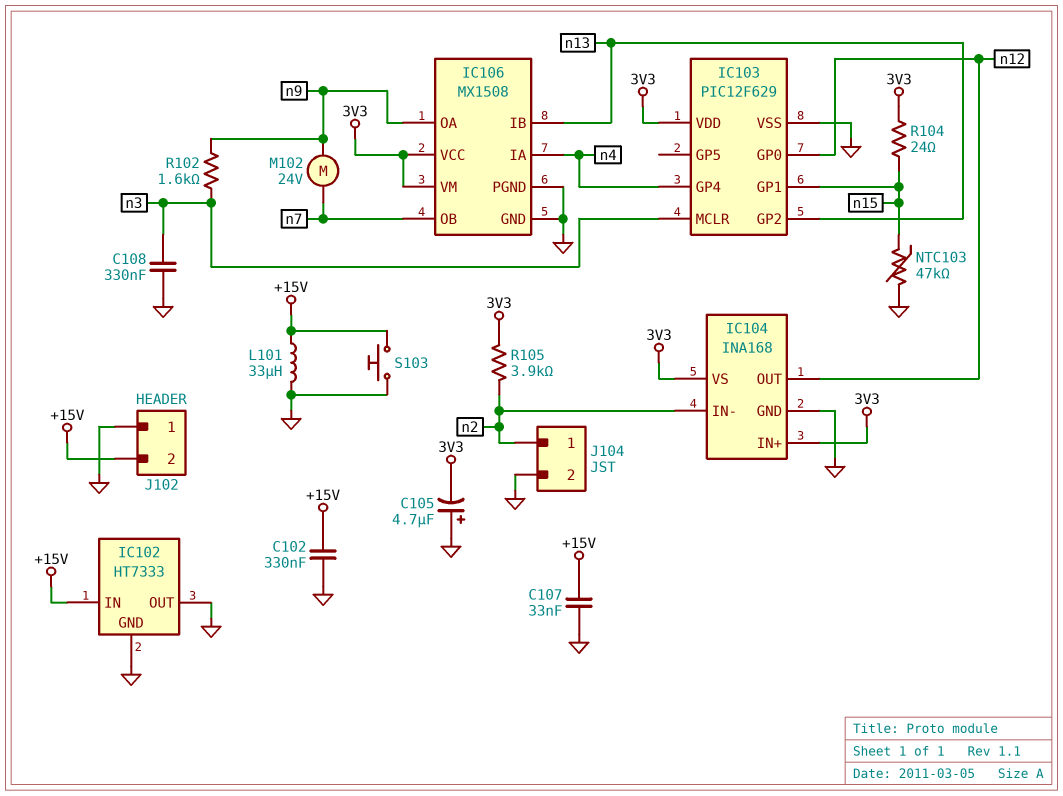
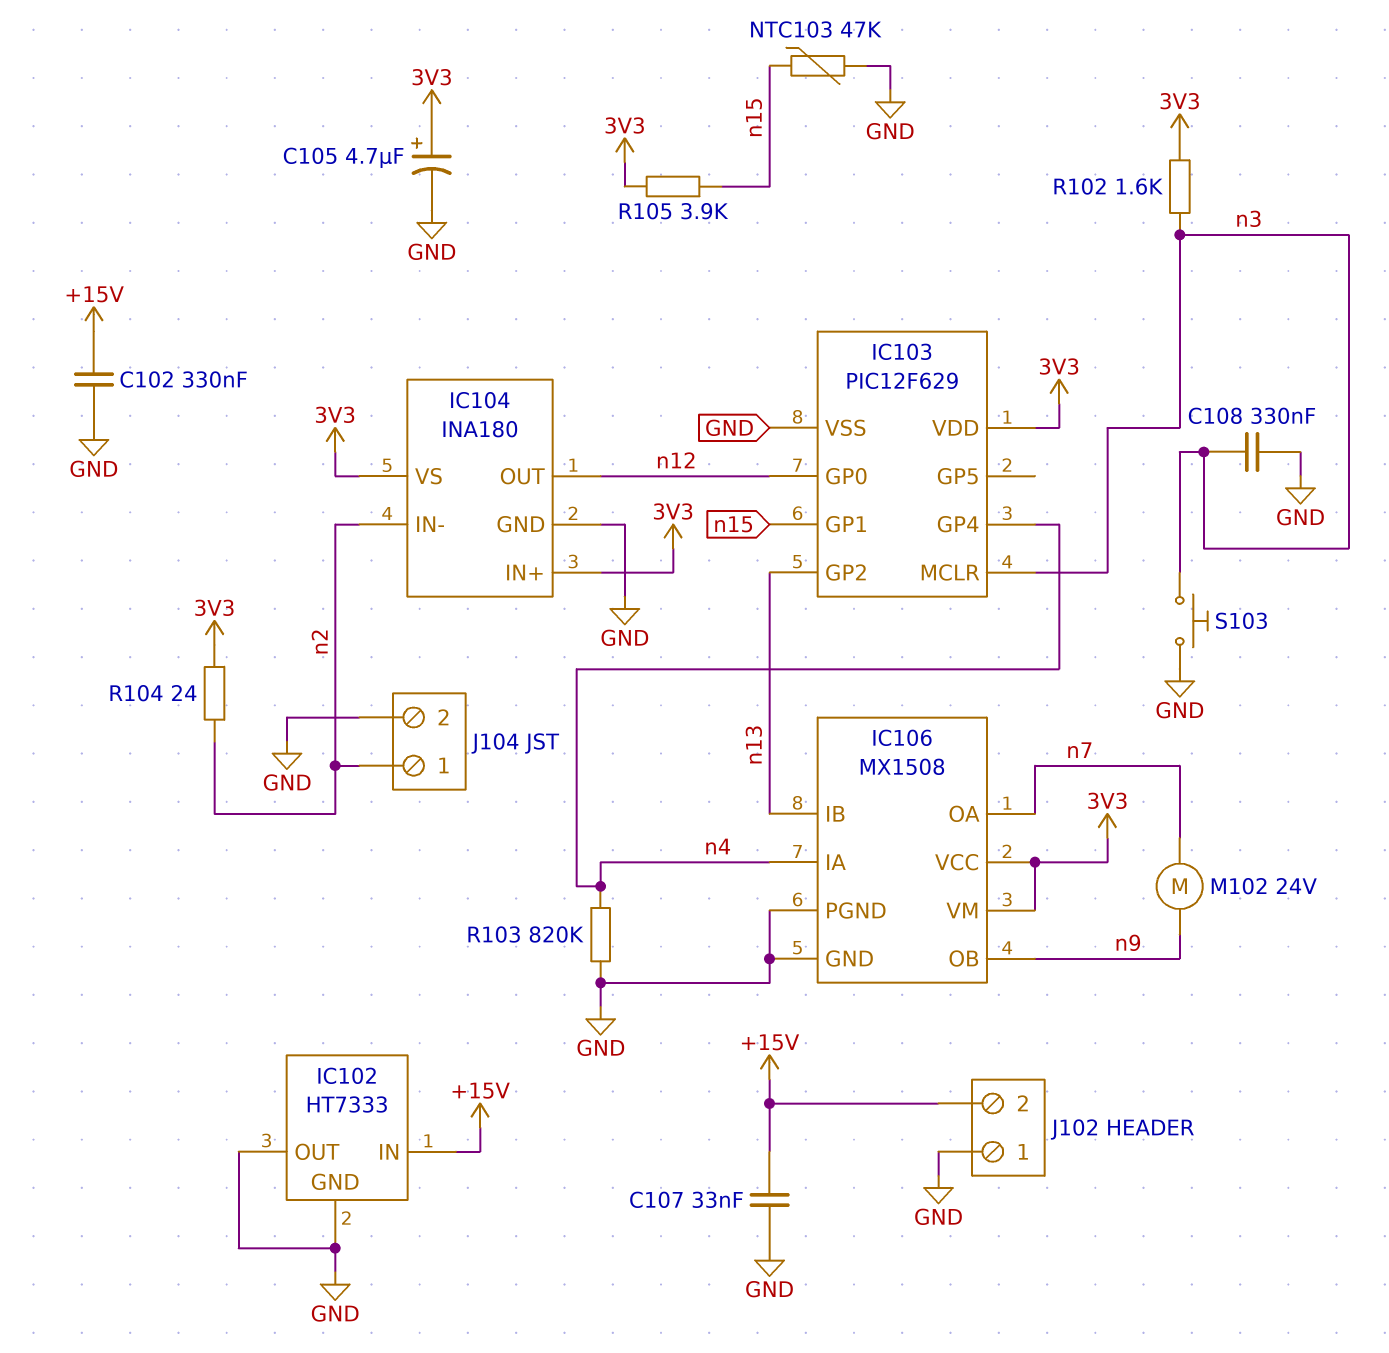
C105: 4.7uF (plus GND, minus 3V3) -> 4.7uF (plus 3V3, minus GND)
IC104: INA168 -> INA180
IC106 pin OA: n9 -> n7
IC106 pin OB: n7 -> n9
L101: 33uH (+15V, GND) -> none
R102: 1.6k (n3, n9) -> 1.6k (3V3, n3)
R103: none -> 820k (GND, n4)
R104: 24 (3V3, n15) -> 24 (3V3, n2)
R105: 3.9k (3V3, n2) -> 3.9k (3V3, n15)
S103: button (+15V, GND) -> button (GND, n3)

